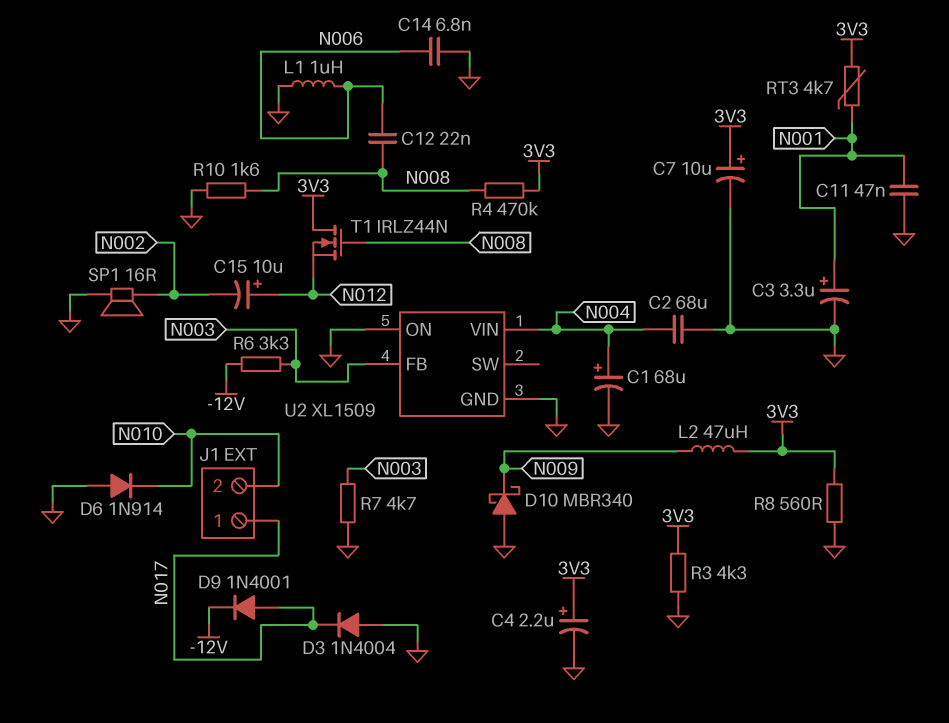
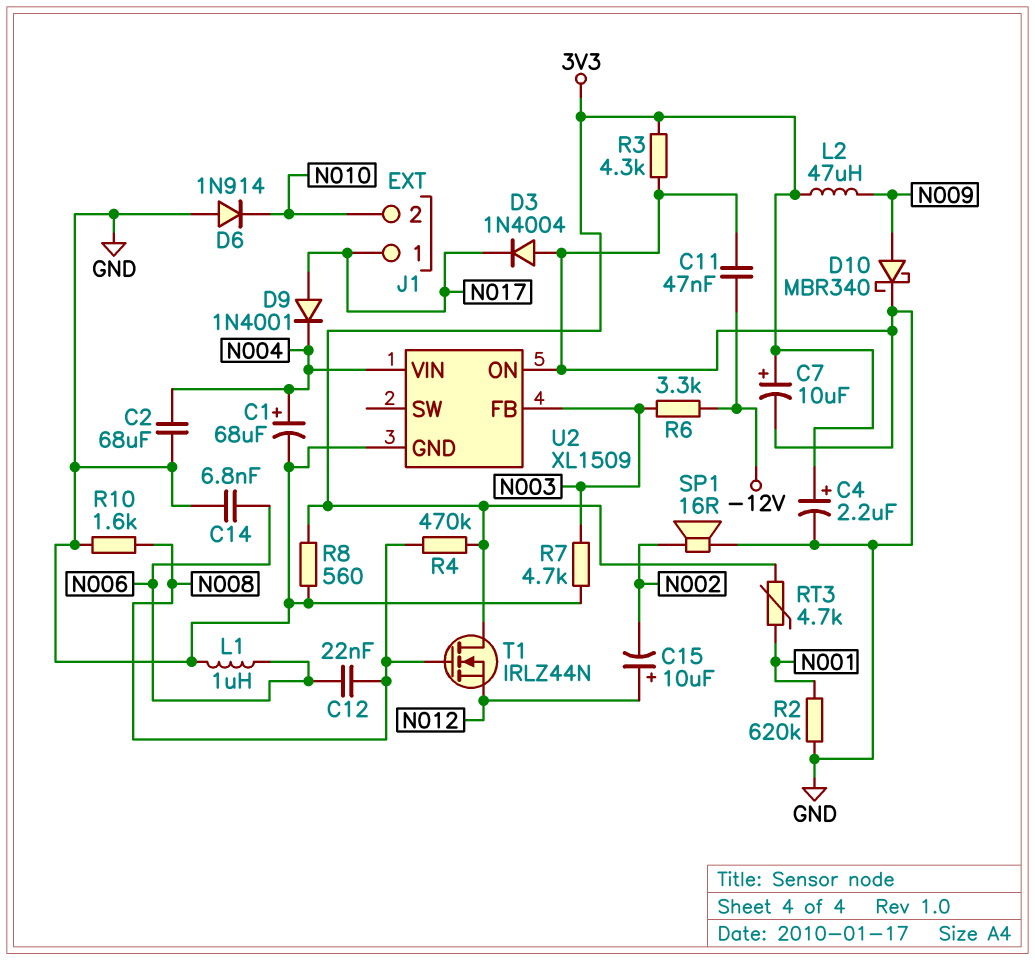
C3: 3.3uF (plus N001, minus GND) -> none
C11: 47nF (GND, N001) -> 47nF (-12V, GND)
D9: diode 1N4001 (A N017, K -12V) -> diode 1N4001 (A N017, K N004)
D10: schottky MBR340 (A GND, K N009) -> schottky MBR340 (A N009, K GND)
R2: none -> 620k (GND, N001)

